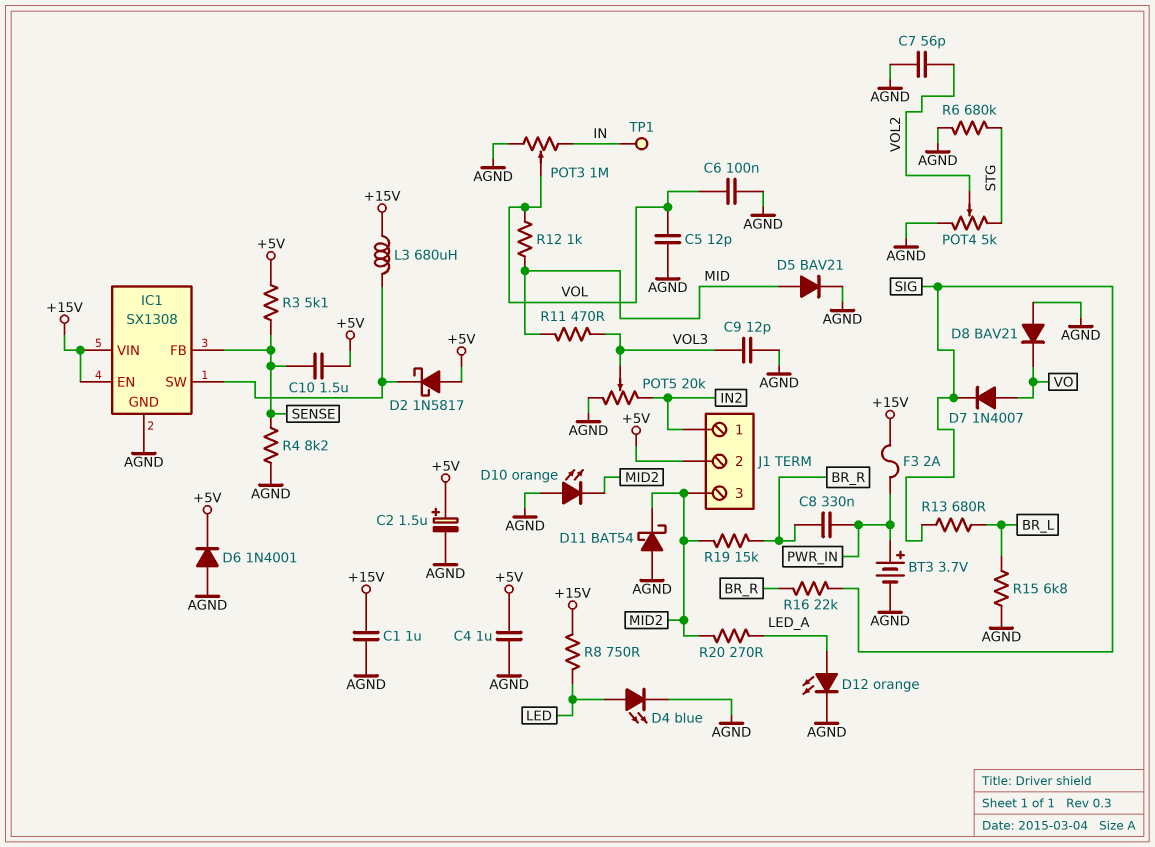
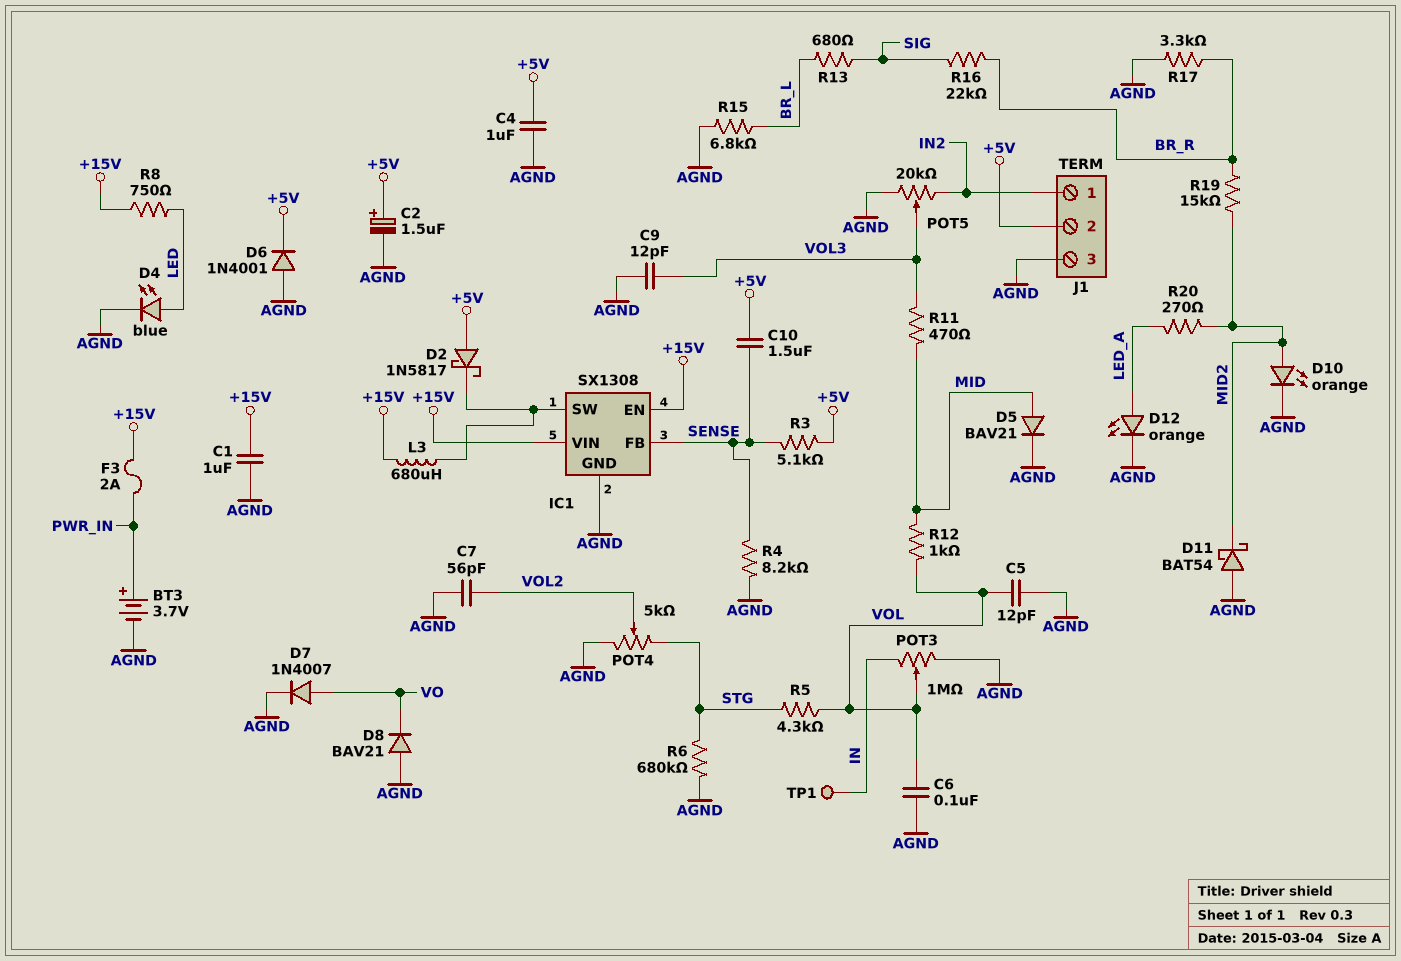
C8: 330nF (BR_R, PWR_IN) -> none
D7: diode 1N4007 (A VO, K SIG) -> diode 1N4007 (A VO, K AGND)
D10: LED orange (A AGND, K MID2) -> LED orange (A MID2, K AGND)
J1 pin 3: MID2 -> AGND
R5: none -> 4.3k (STG, VOL)
R17: none -> 3.3k (AGND, BR_R)

